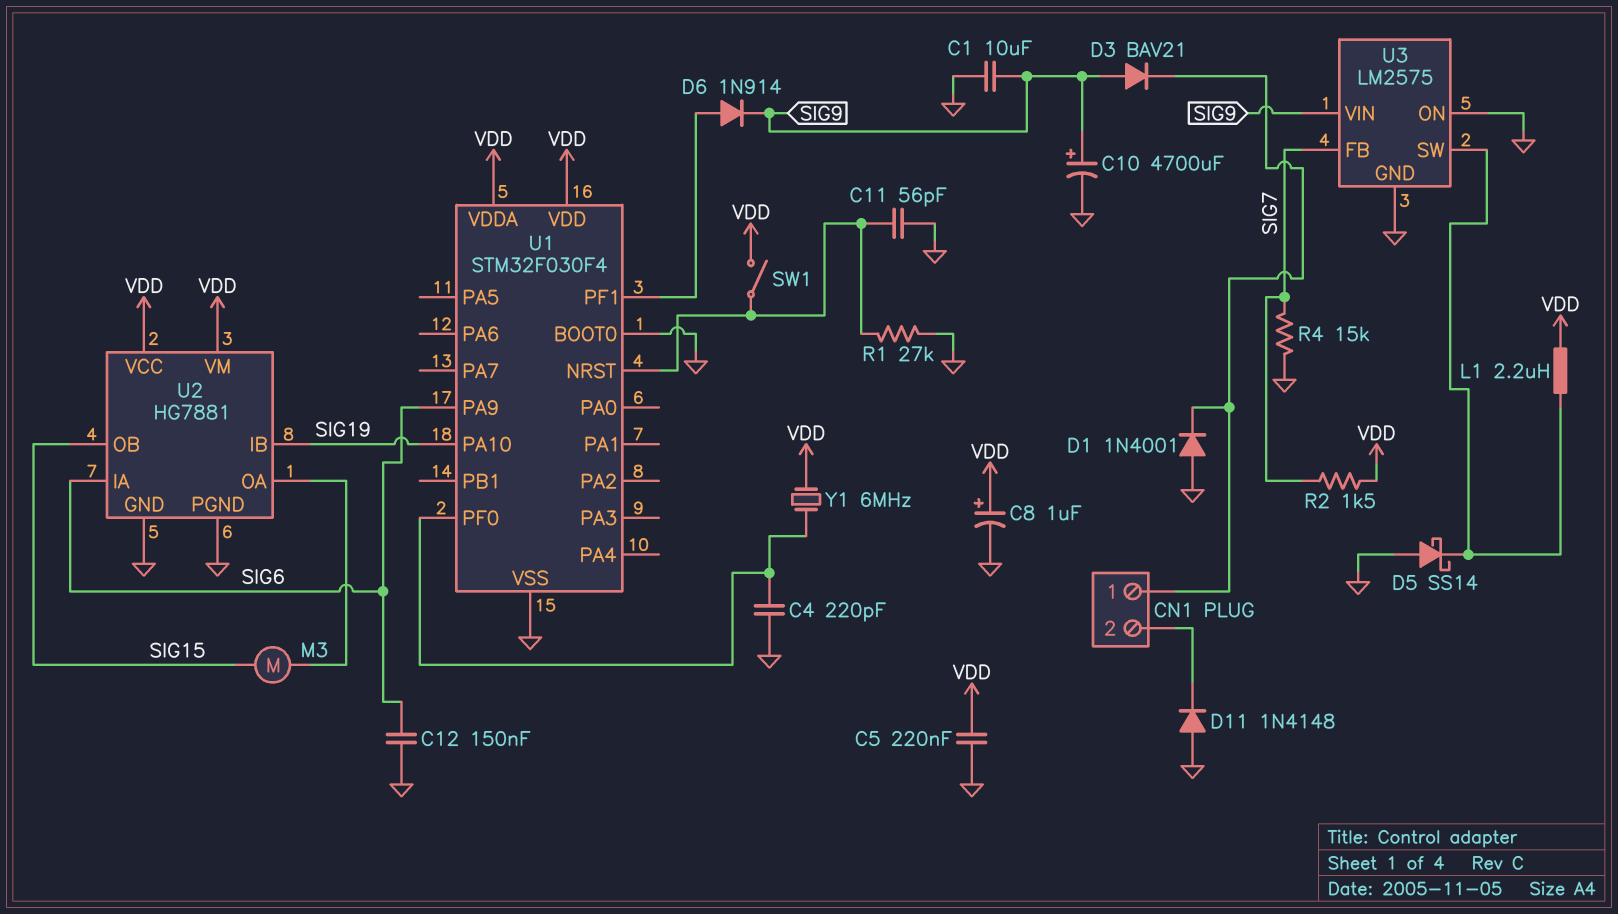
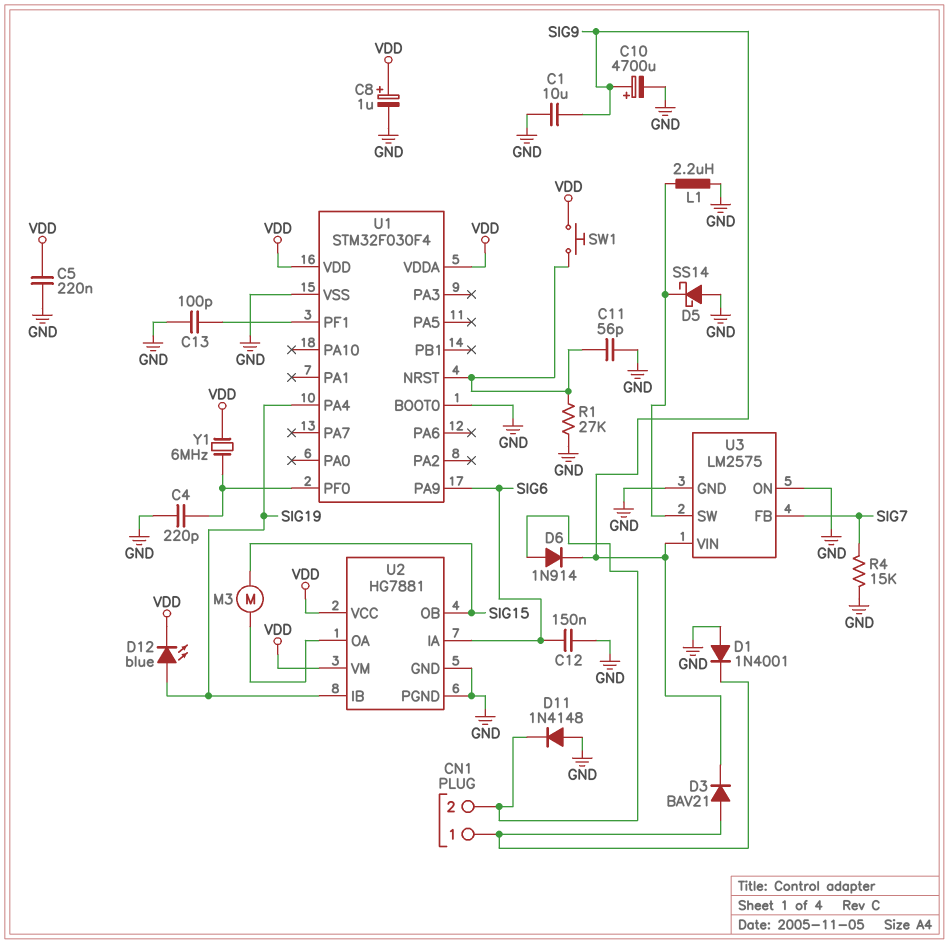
C13: none -> 100pF (GND, U1/PF1)
D3: diode BAV21 (A SIG9, K CN1/1) -> diode BAV21 (A CN1/1, K SIG9)
D6: diode 1N914 (A U1/PF1, K SIG9) -> diode 1N914 (A CN1/2, K SIG9)
D12: none -> LED blue (A SIG19, K VDD)
L1: 2.2uH (U3/SW, VDD) -> 2.2uH (GND, U3/SW)
R2: 1.5k (SIG7, VDD) -> none
SW1: switch (U1/NRST, VDD) -> button (U1/NRST, VDD)
U1 pin PA4: none -> SIG19
U1 pin PA10: SIG19 -> none

